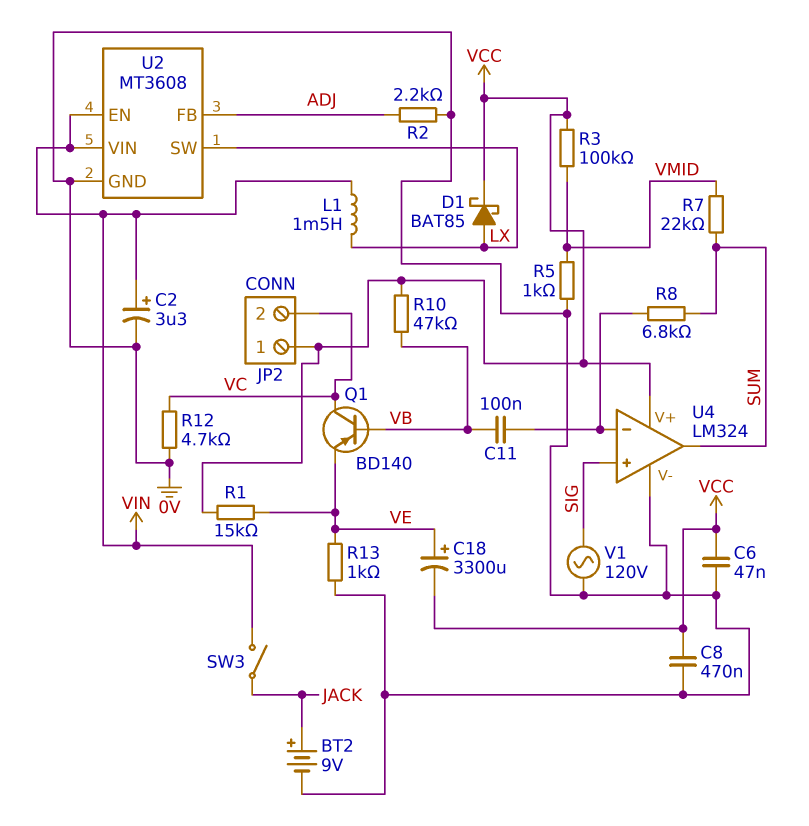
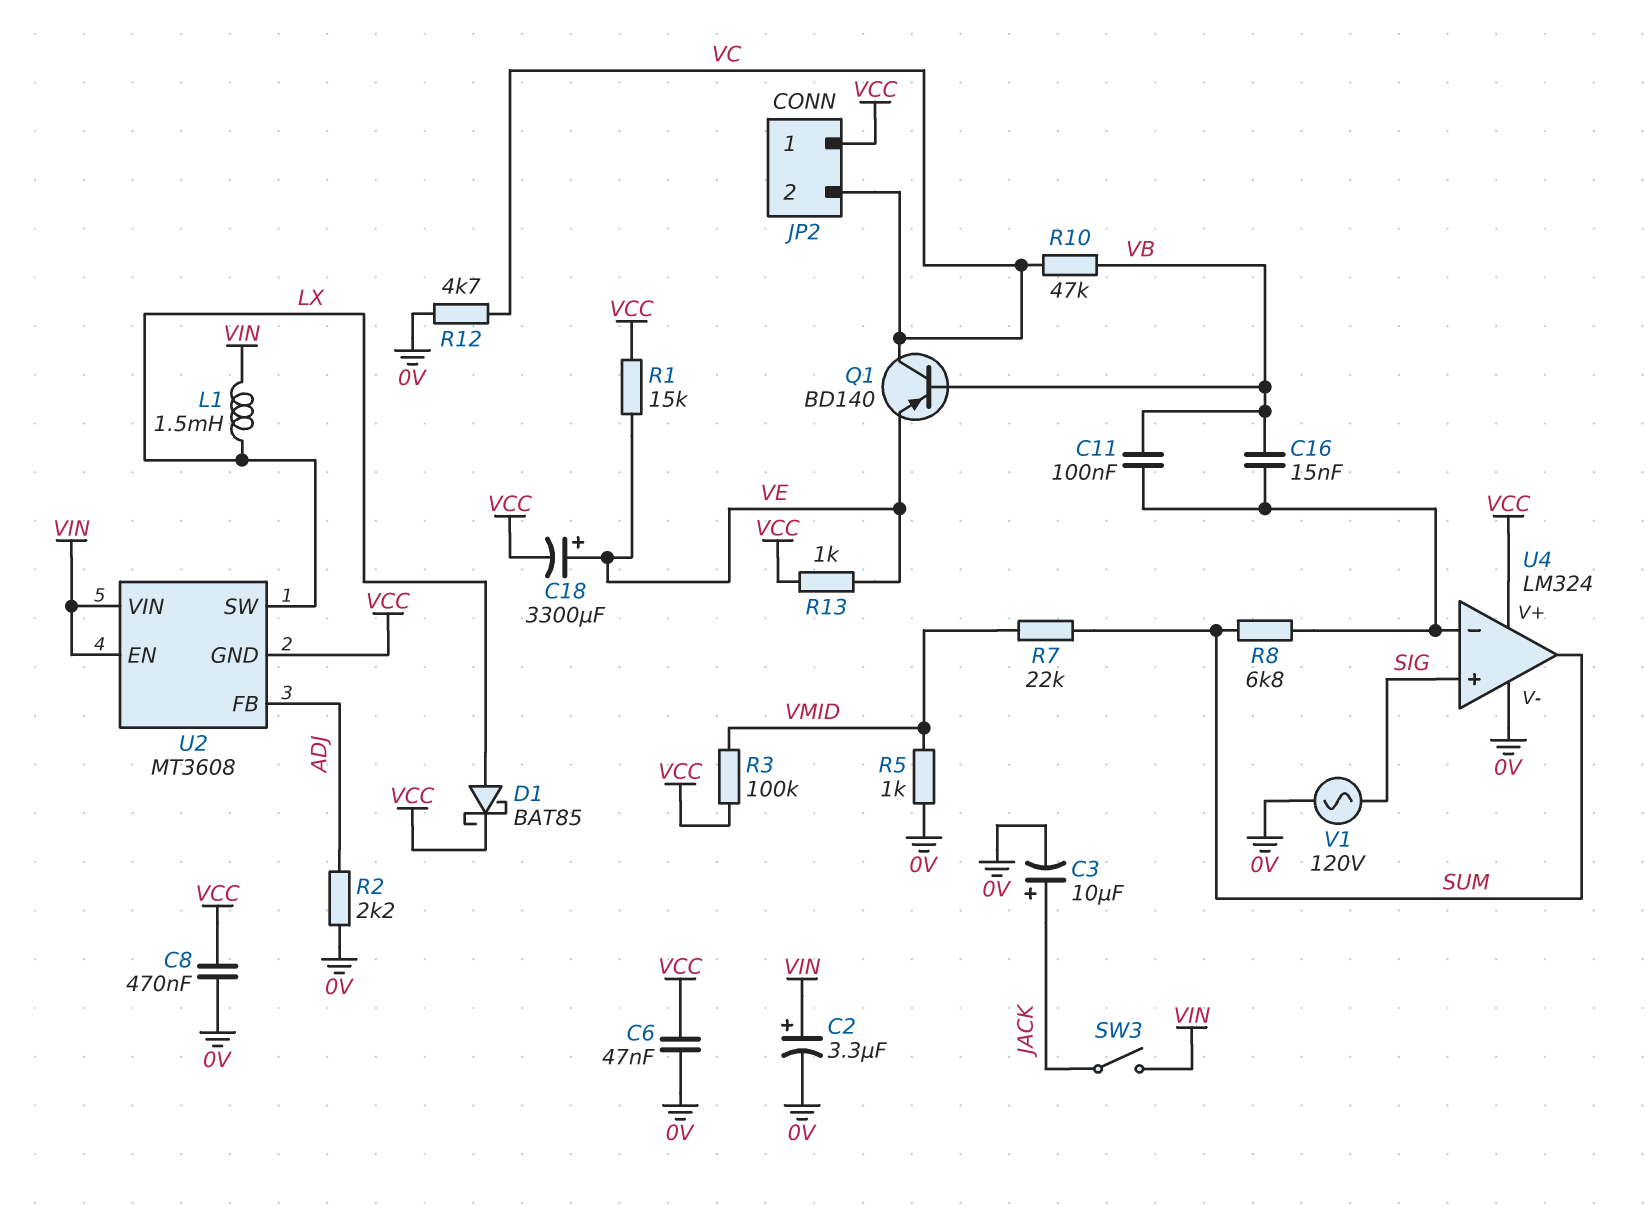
BT2: 9V (plus JACK, minus 0V) -> none
C3: none -> 10uF (plus JACK, minus 0V)
C16: none -> 15nF (U4/in-, VB)
R10: 47k (VB, VCC) -> 47k (VB, VC)
R13: 1k (0V, VE) -> 1k (VCC, VE)
U2 pin GND: 0V -> VCC

